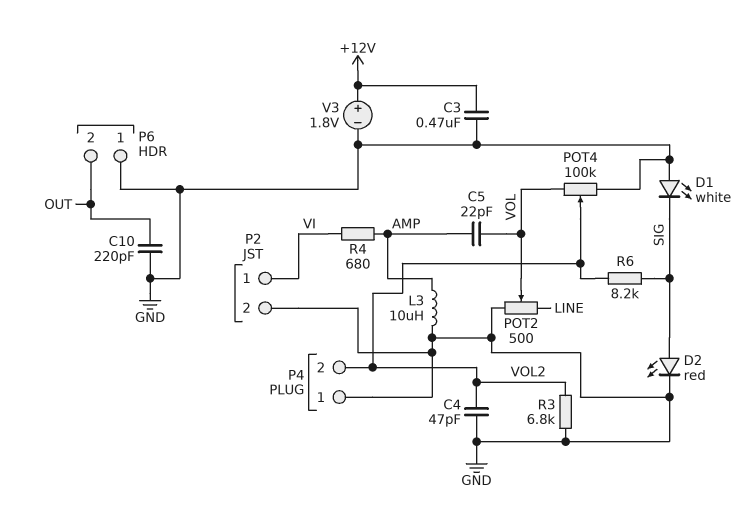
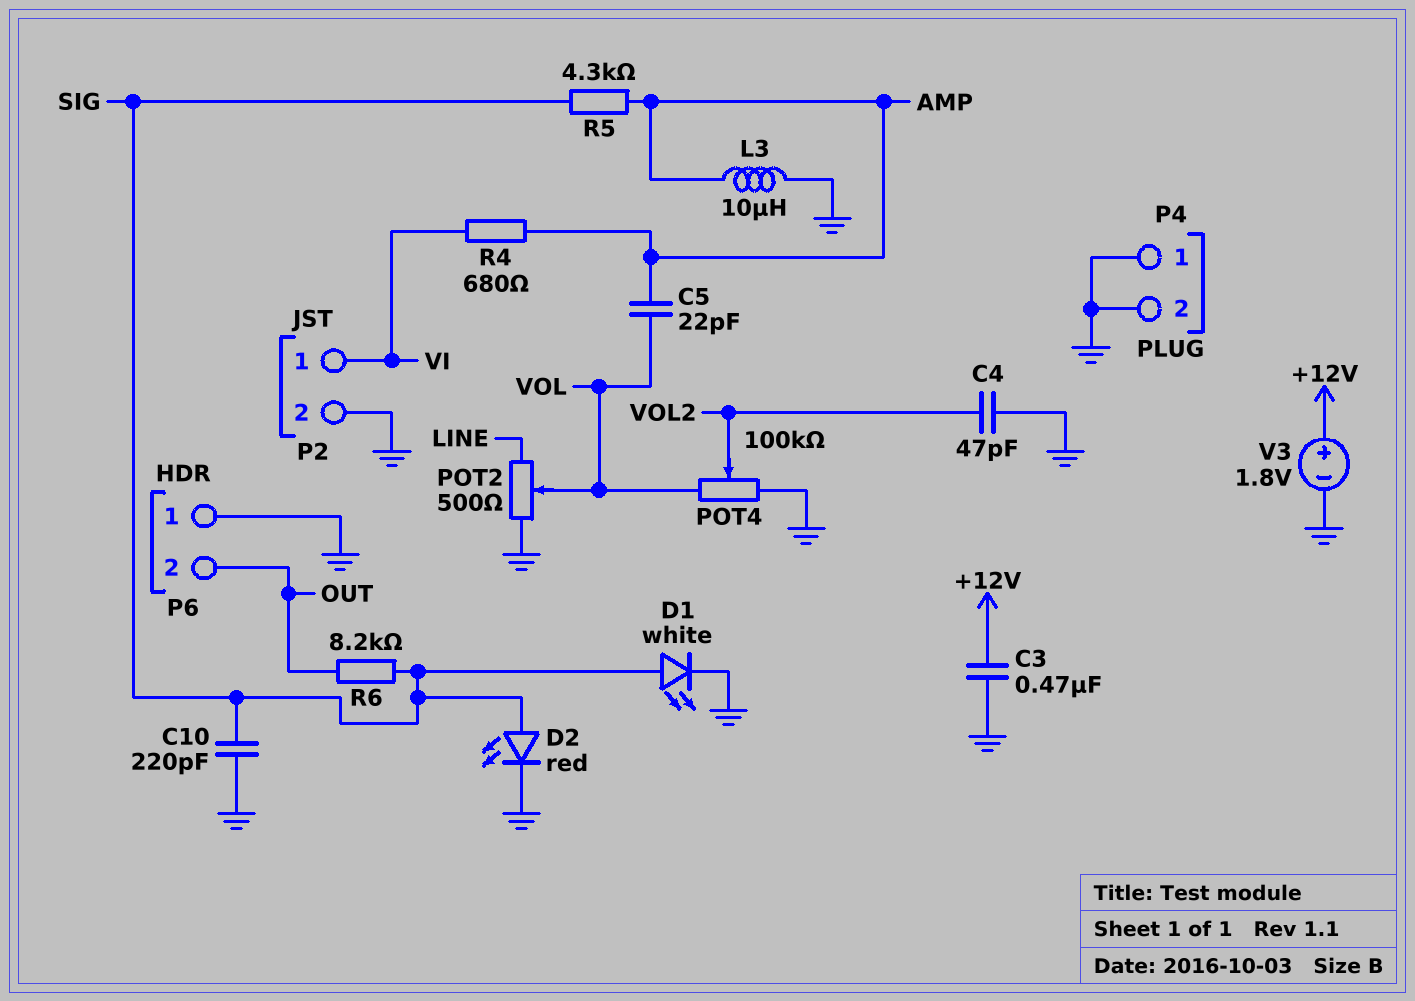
C10: 220pF (GND, OUT) -> 220pF (GND, SIG)
D1: LED white (A GND, K SIG) -> LED white (A SIG, K GND)
P4 pin 2: VOL2 -> GND
R3: 6.8k (GND, VOL2) -> none
R5: none -> 4.3k (AMP, SIG)
R6: 8.2k (SIG, VOL2) -> 8.2k (OUT, SIG)

